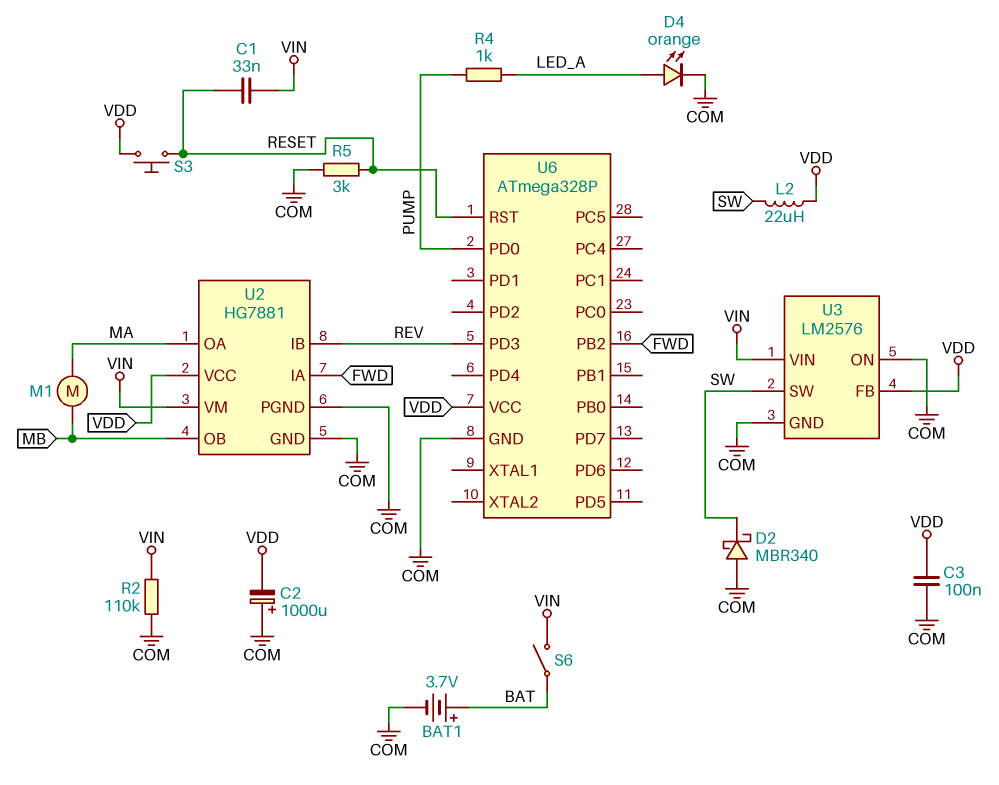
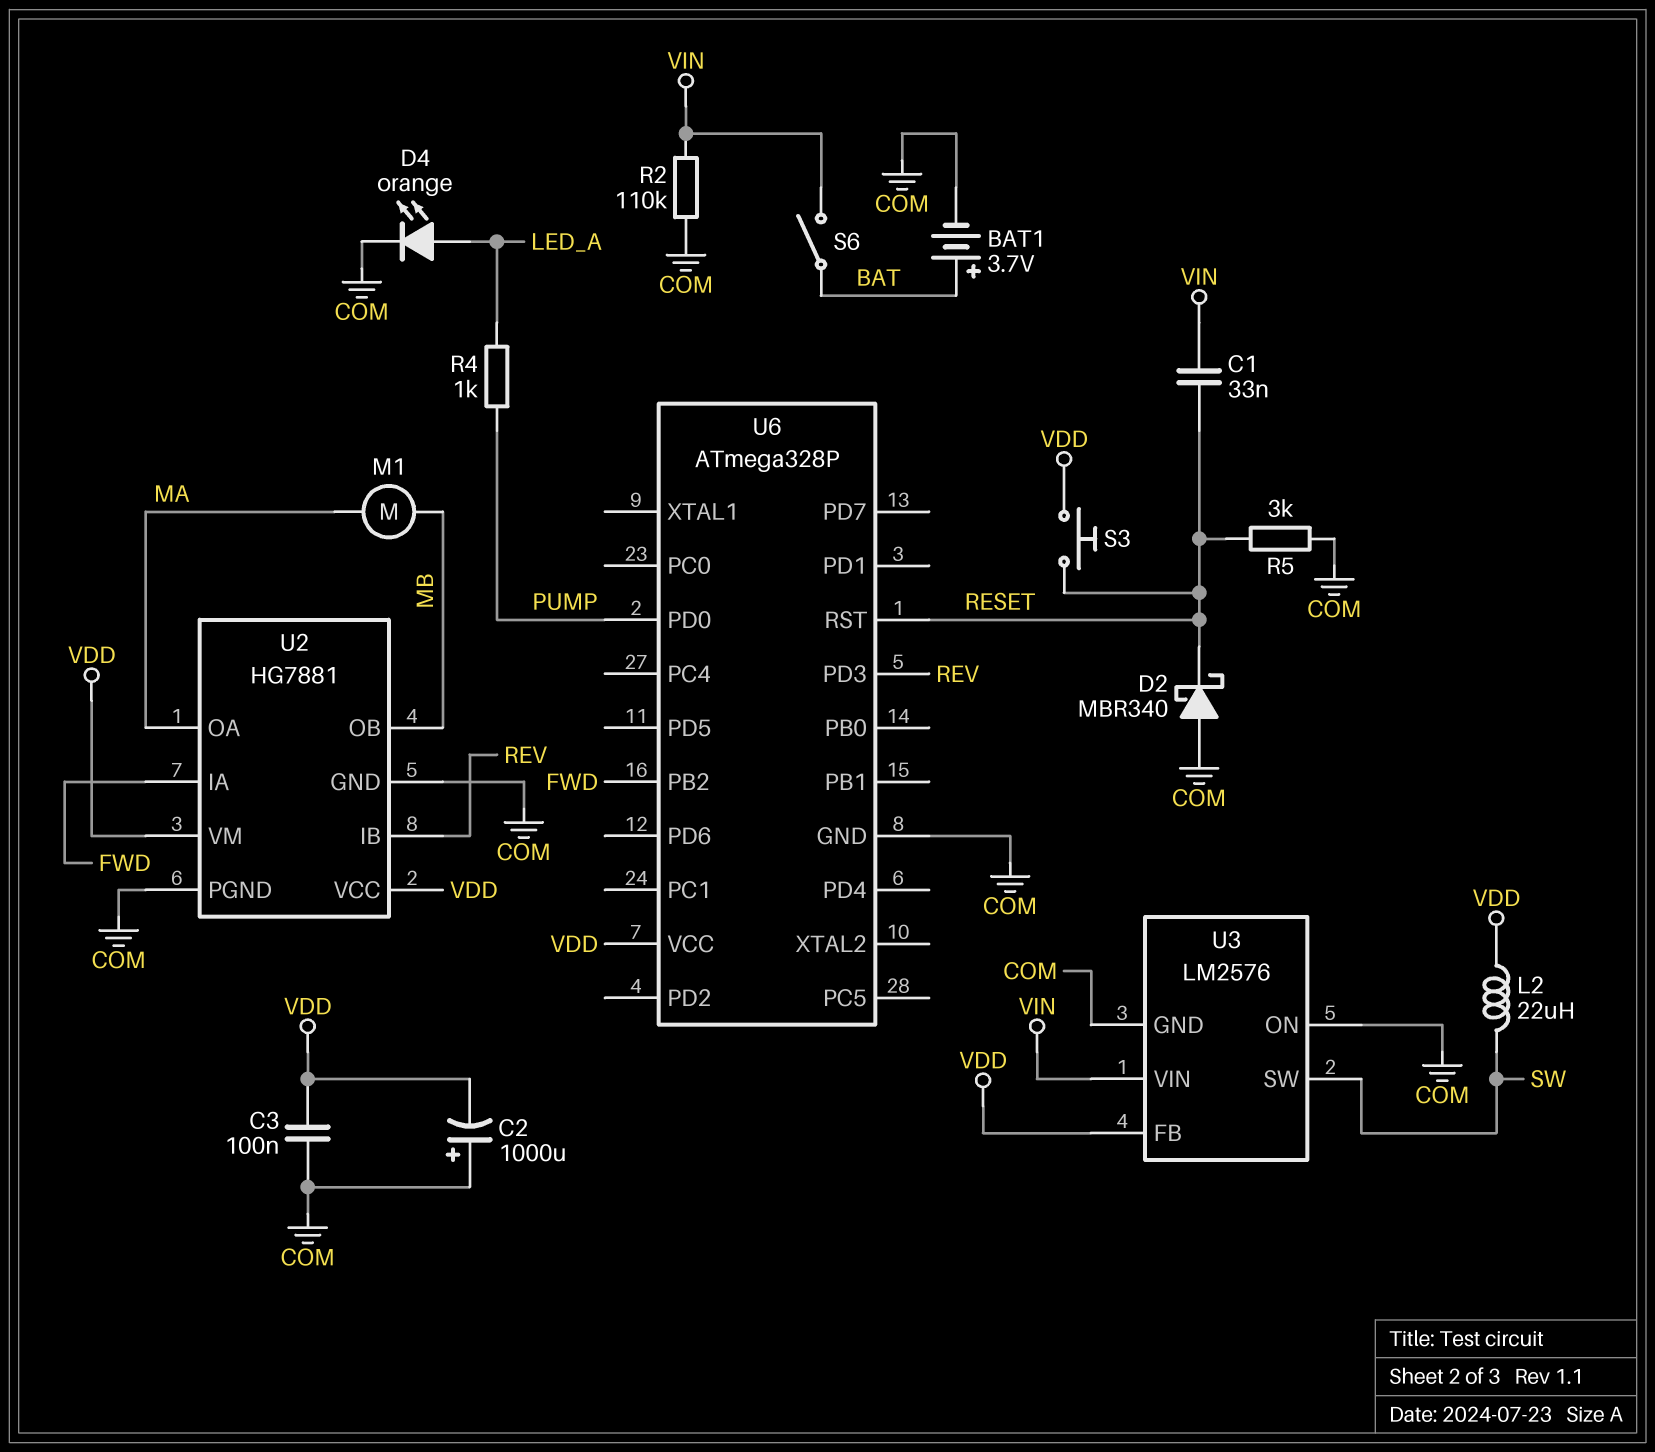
D2: schottky MBR340 (A COM, K SW) -> schottky MBR340 (A COM, K RESET)
U2 pin VM: VIN -> VDD

